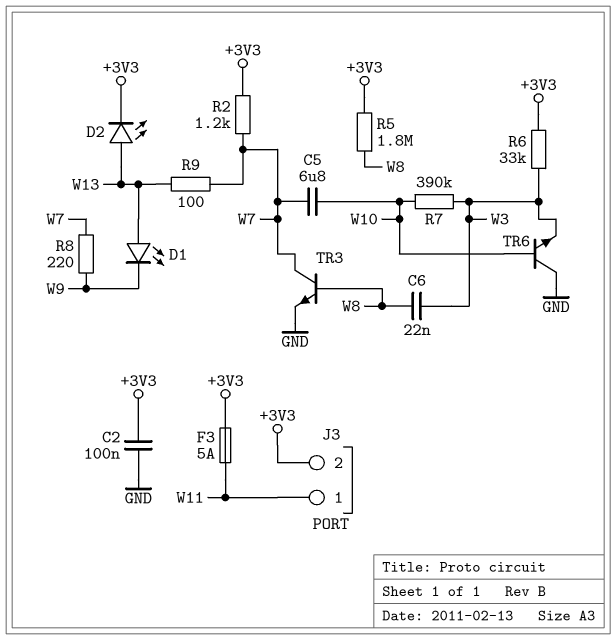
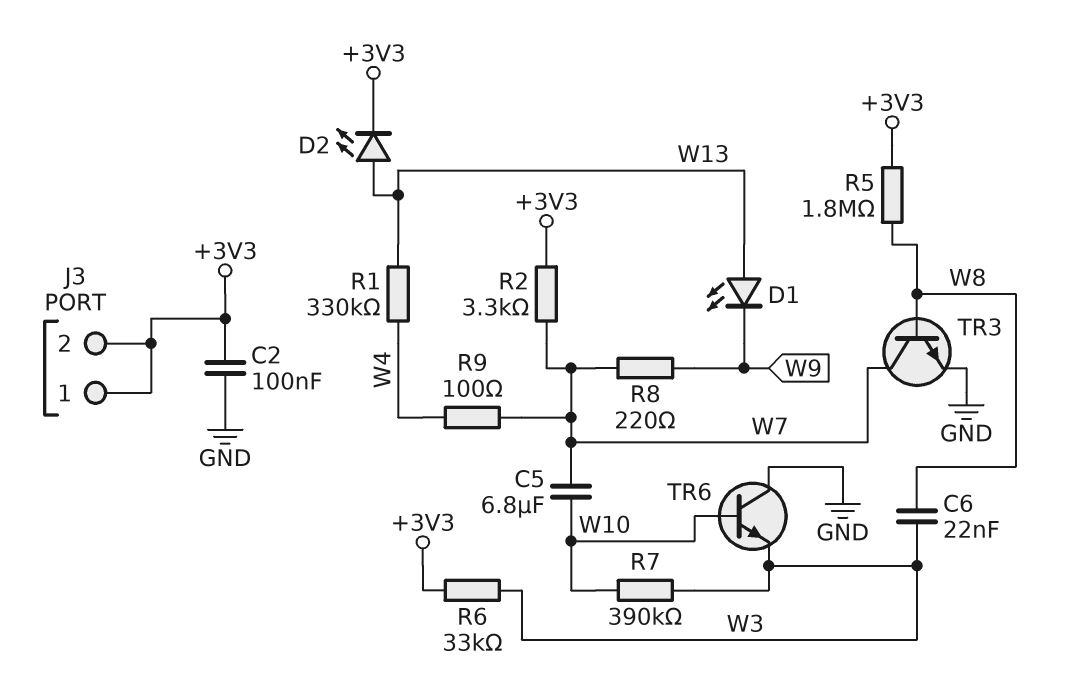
F3: 5A (+3V3, W11) -> none
J3 pin 1: W11 -> +3V3
R1: none -> 330k (W4, W13)
R2: 1.2k (+3V3, W7) -> 3.3k (+3V3, W7)
R9: 100 (W7, W13) -> 100 (W4, W7)

